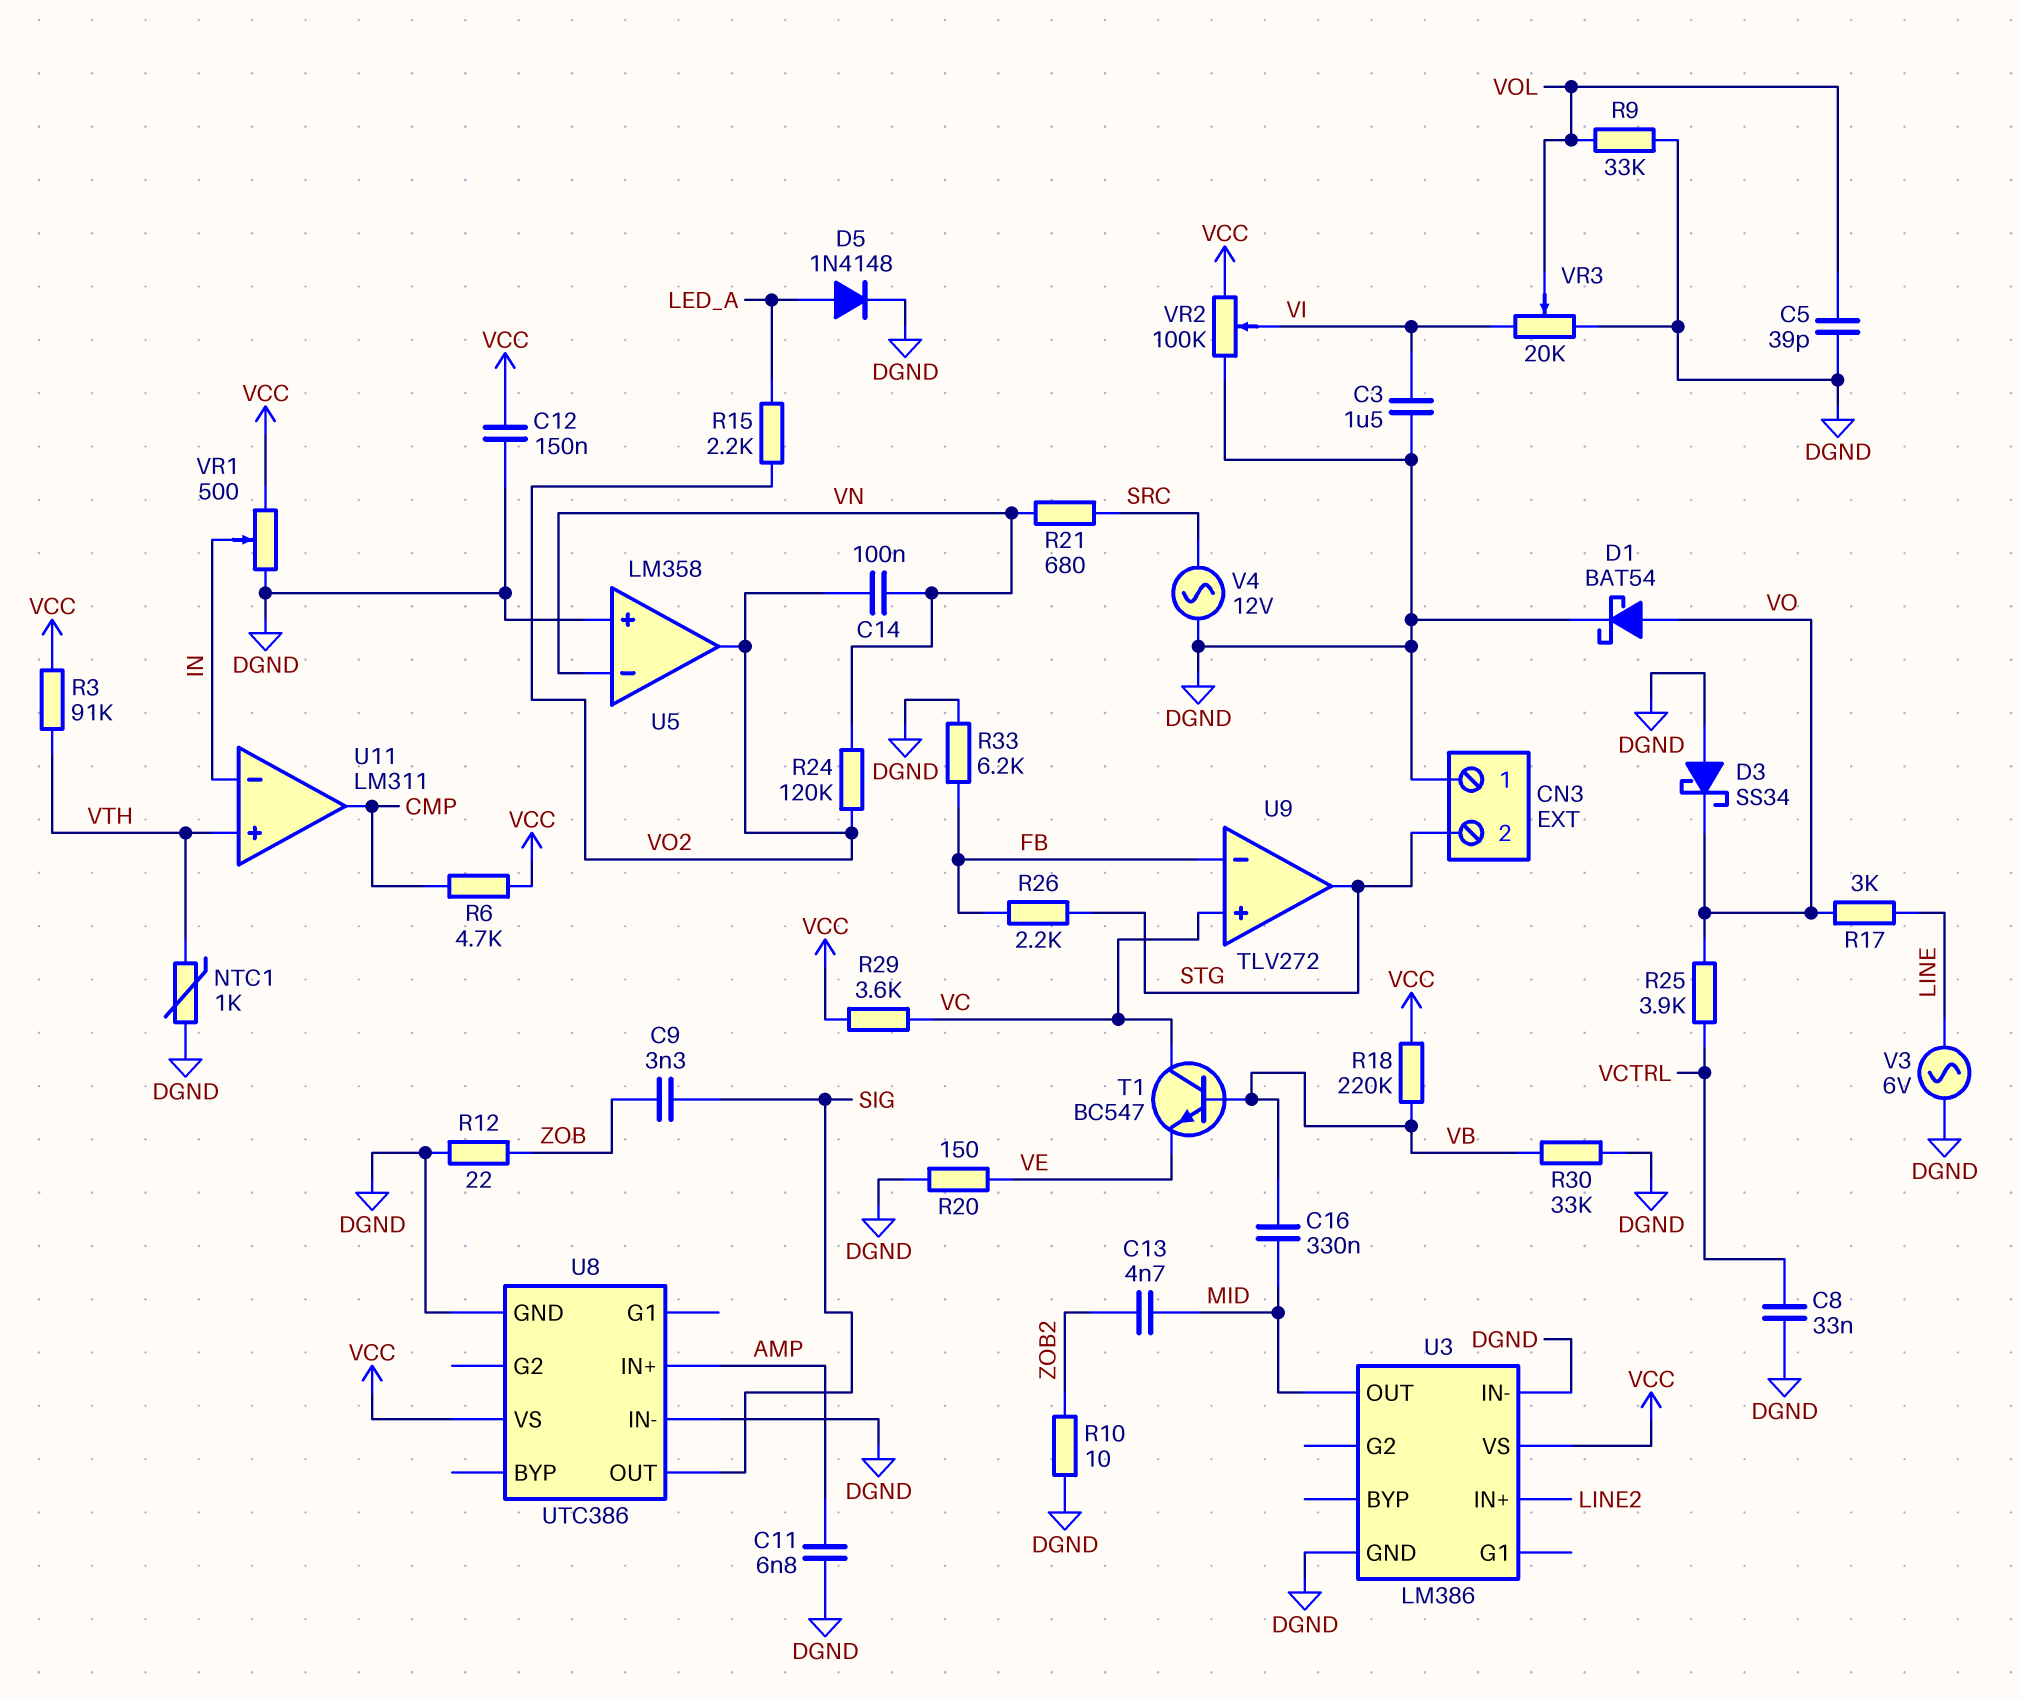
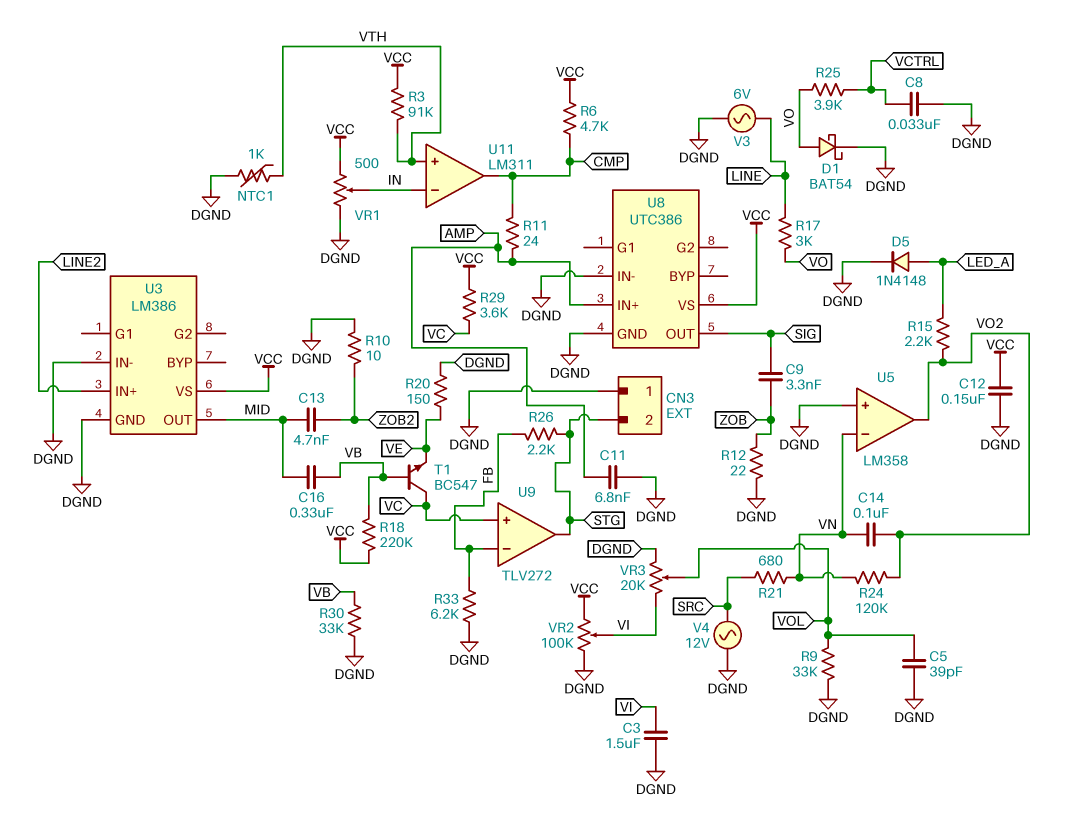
D3: schottky SS34 (A DGND, K VO) -> none
R11: none -> 24 (AMP, CMP)

